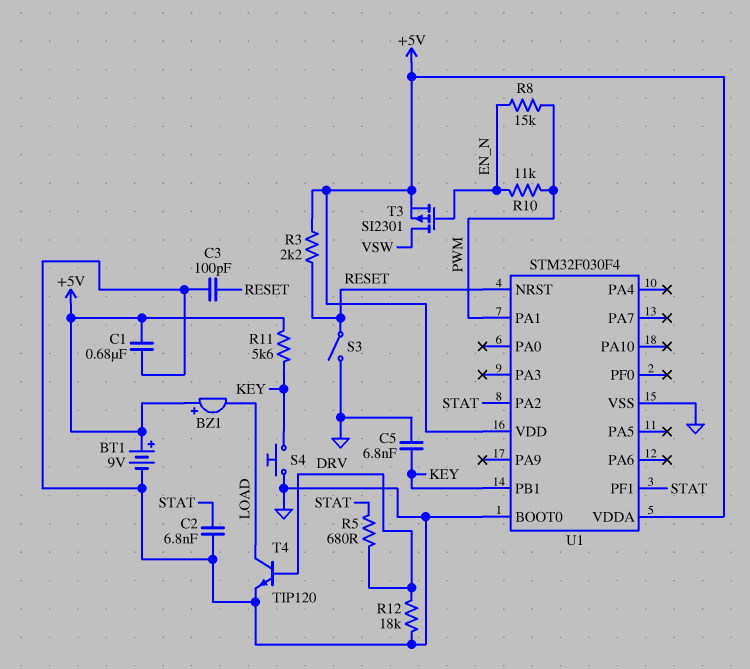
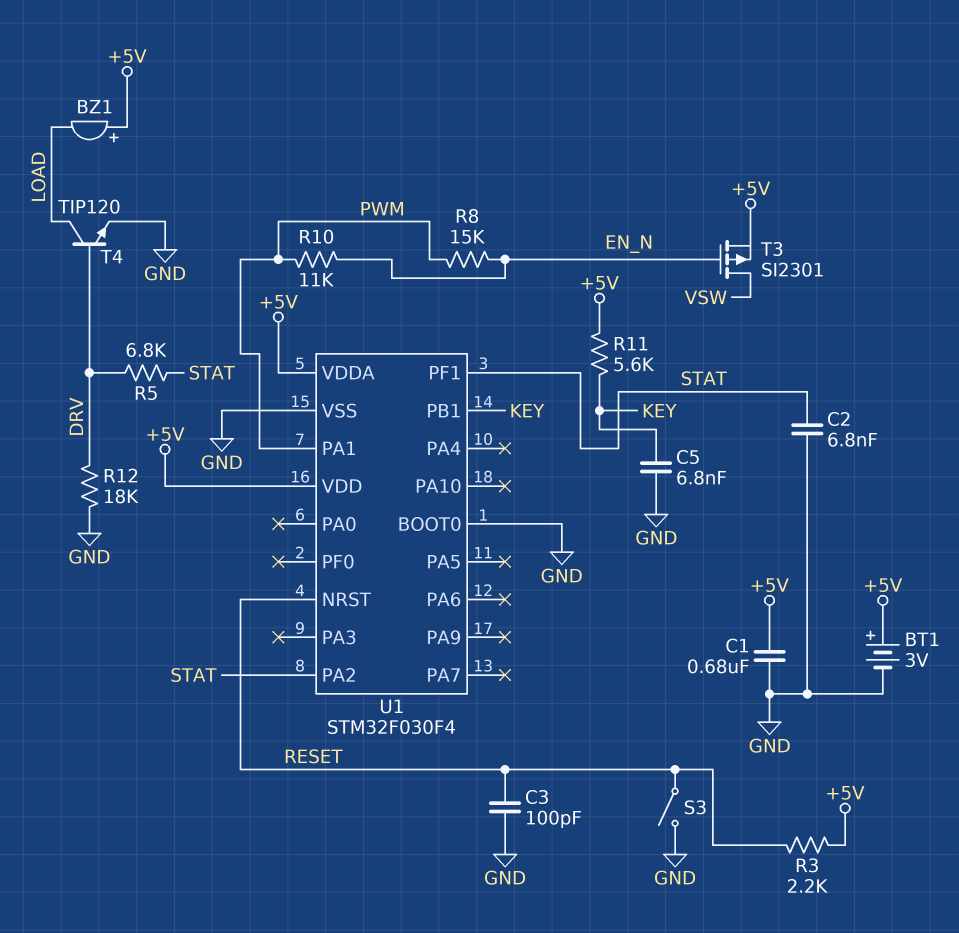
BT1: 9V (plus +5V, minus GND) -> 3V (plus +5V, minus GND)
R5: 680 (DRV, STAT) -> 6.8k (DRV, STAT)
S4: button (GND, KEY) -> none

